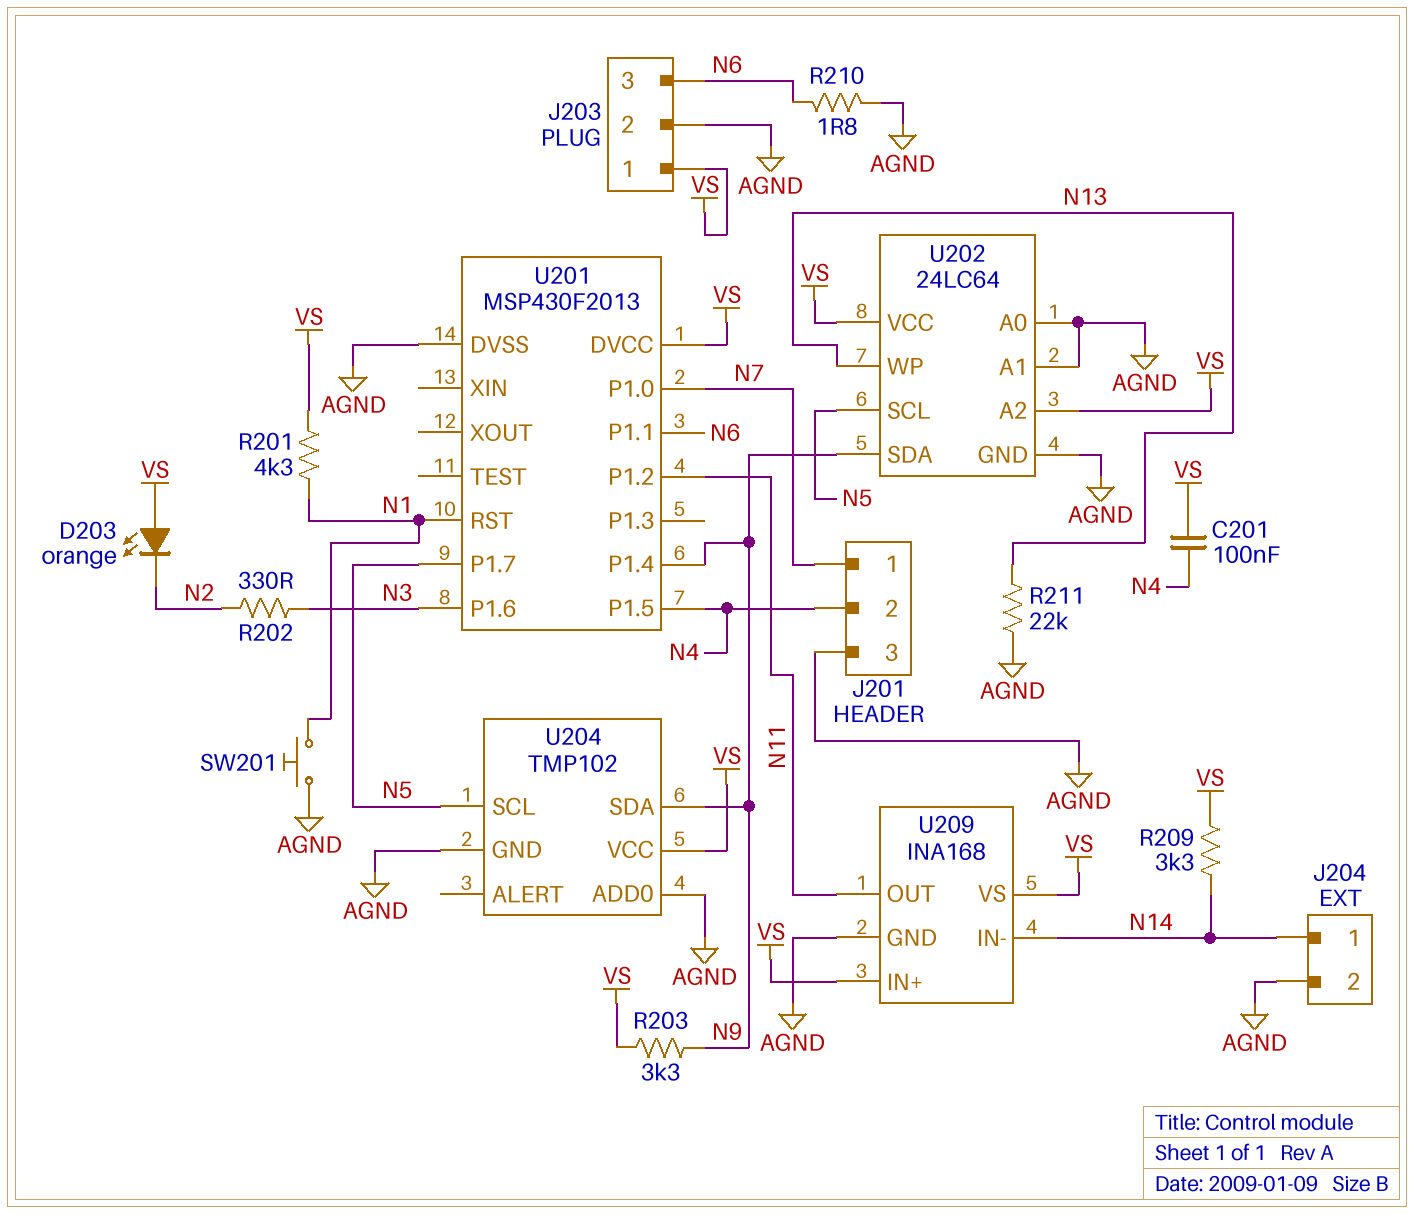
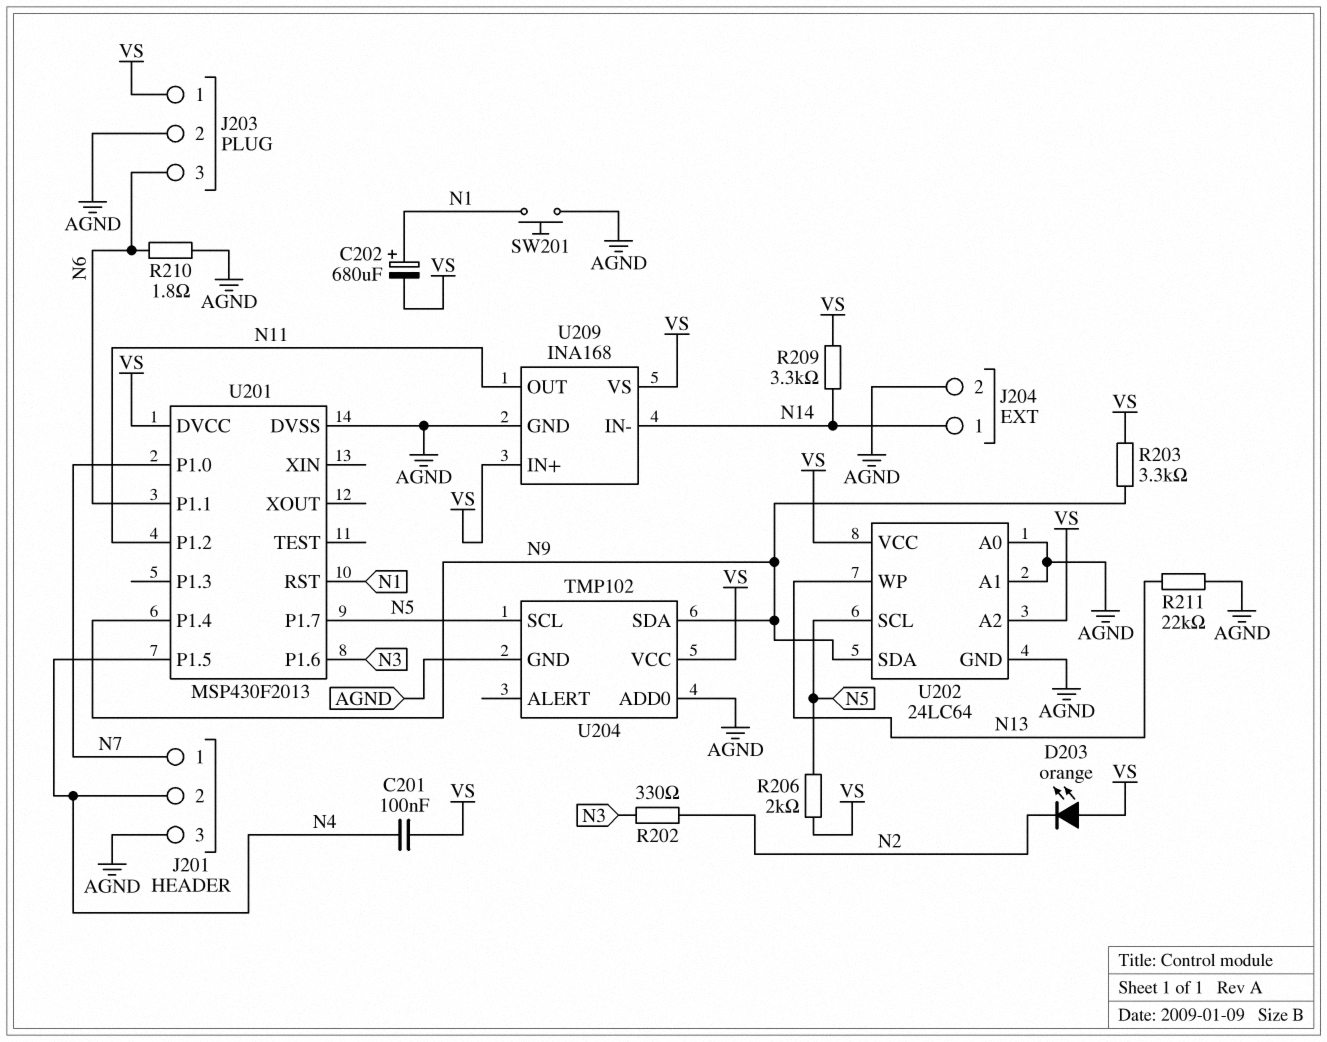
C202: none -> 680uF (plus N1, minus VS)
R201: 4.3k (N1, VS) -> none
R206: none -> 2k (N5, VS)

